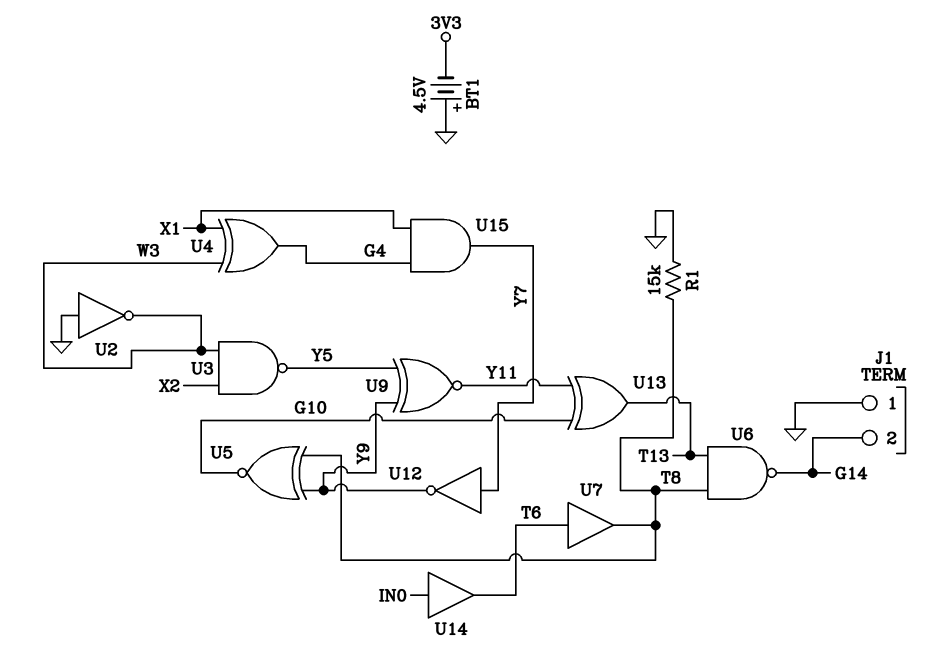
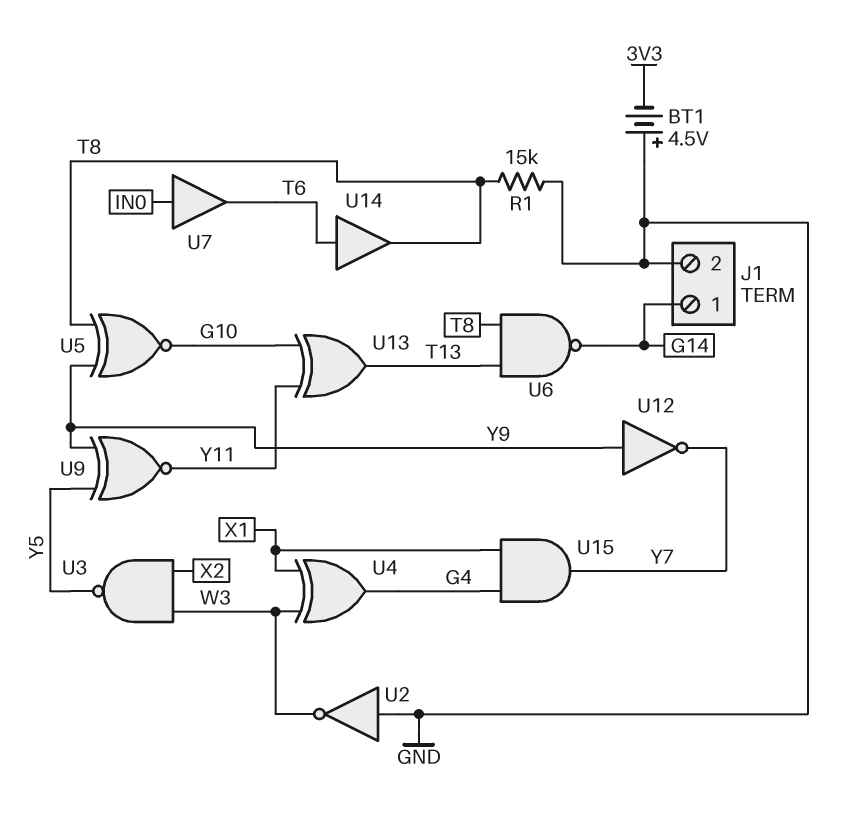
J1 pin 1: GND -> G14
J1 pin 2: G14 -> GND
U7: buffer (in T6, out T8) -> buffer (in IN0, out T6)
U12: NOT (in Y7, out Y9) -> NOT (in Y9, out Y7)
U14: buffer (in IN0, out T6) -> buffer (in T6, out T8)

